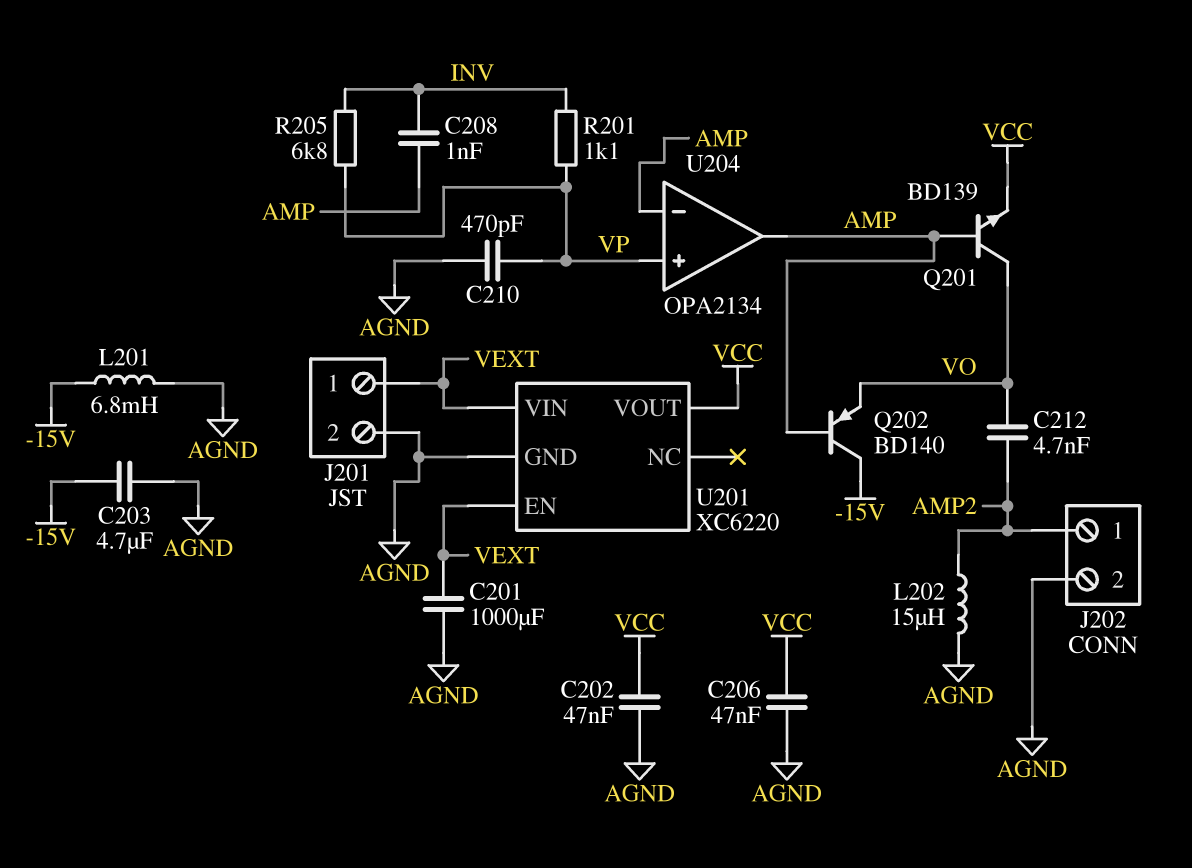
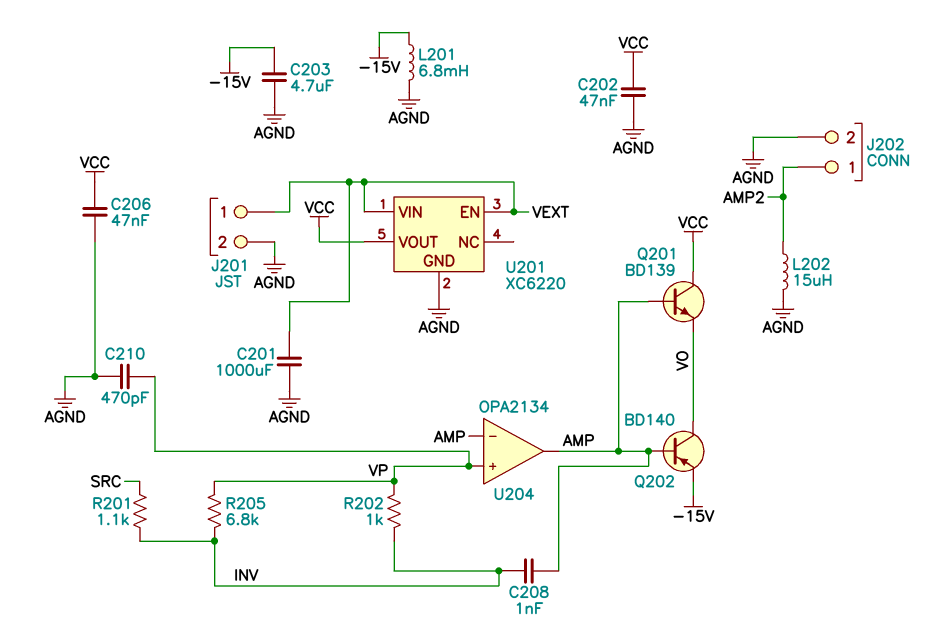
C212: 4.7nF (AMP2, VO) -> none
Q201: NPN BD139 (B AMP, C VO, E VCC) -> NPN BD139 (B AMP, C VCC, E VO)
Q202: PNP BD140 (B AMP, C -15V, E VO) -> PNP BD140 (B AMP, C VO, E -15V)
R201: 1.1k (INV, VP) -> 1.1k (INV, SRC)
R202: none -> 1k (INV, VP)

